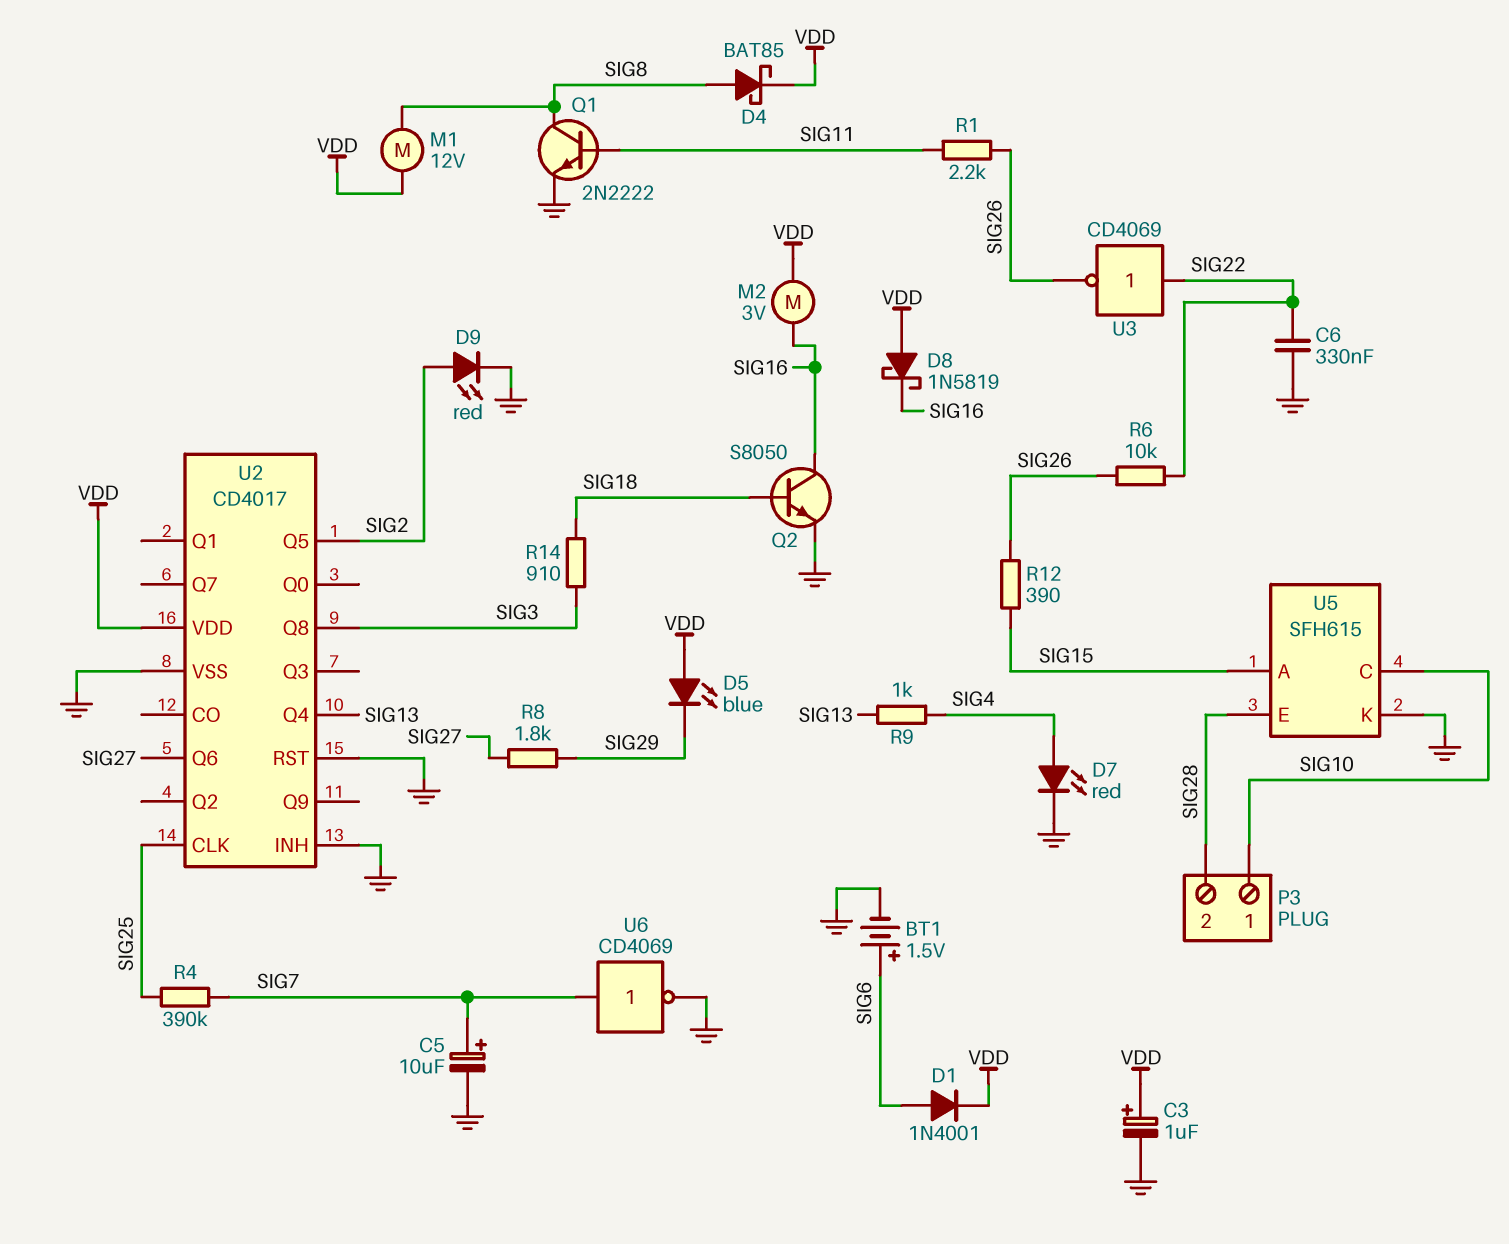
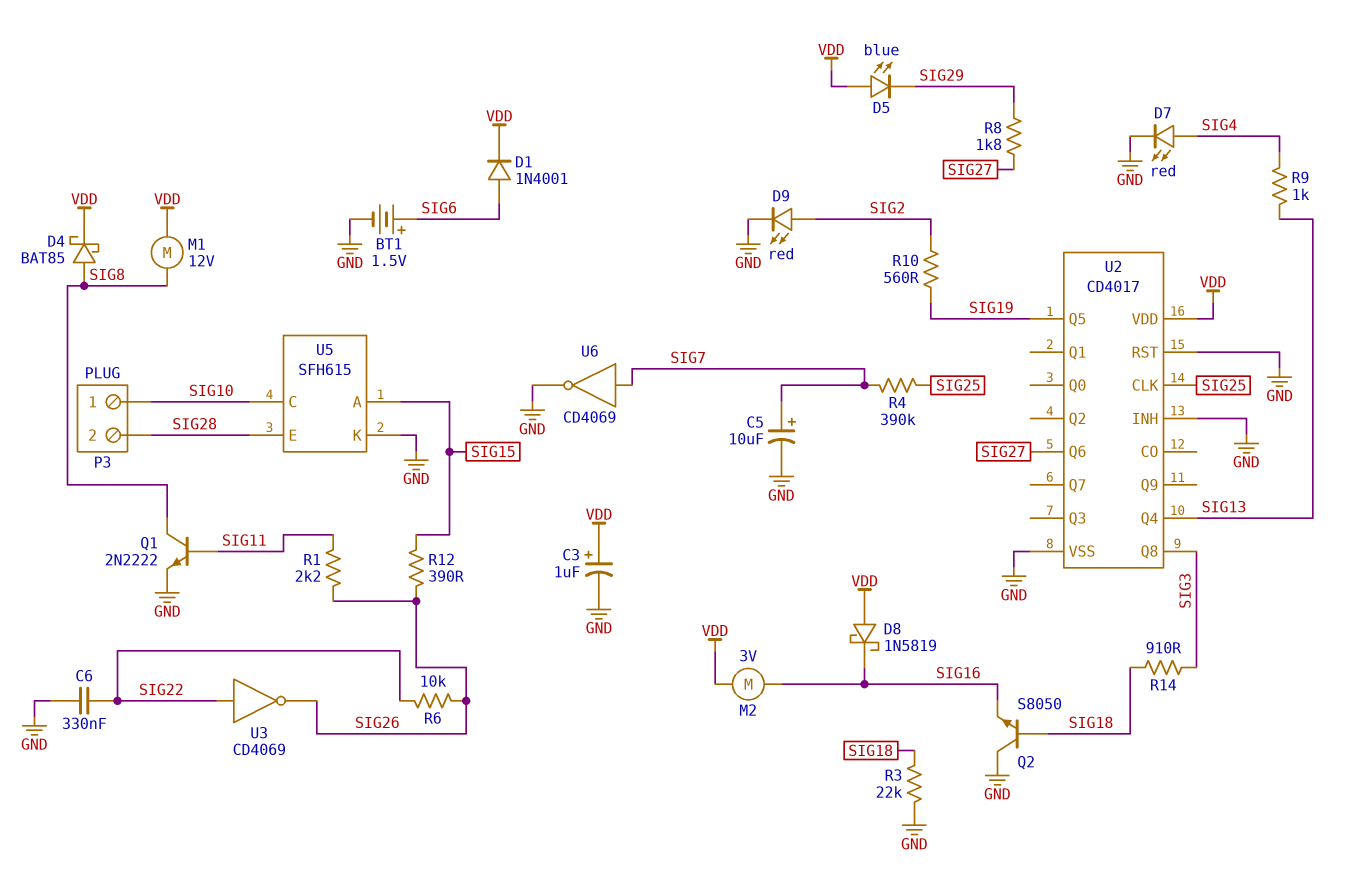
Q2: NPN S8050 (B SIG18, C SIG16, E GND) -> NPN S8050 (B SIG18, C GND, E SIG16)
R3: none -> 22k (GND, SIG18)
R10: none -> 560 (SIG2, SIG19)
U2 pin Q5: SIG2 -> SIG19

